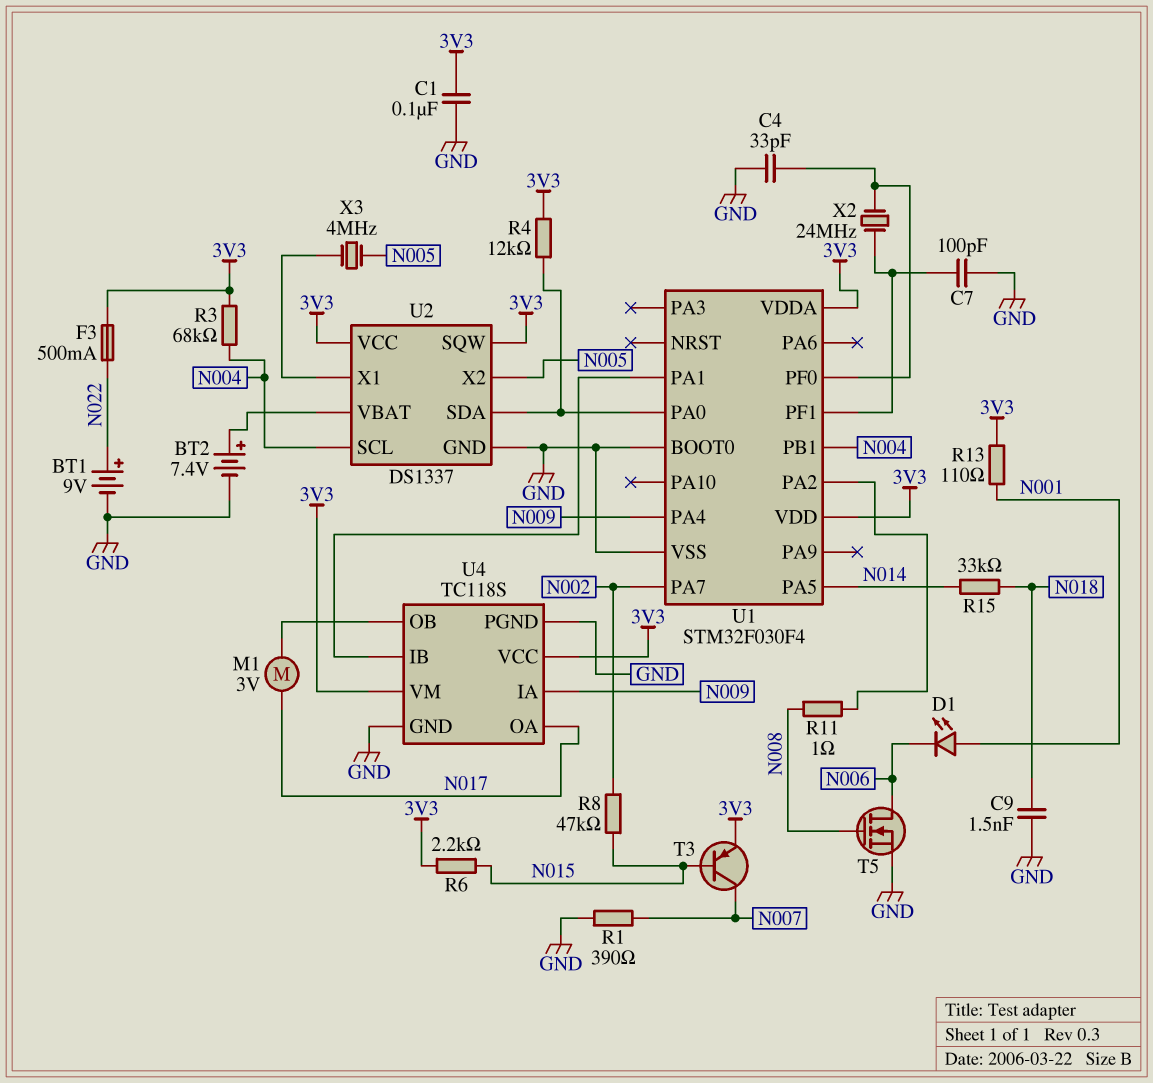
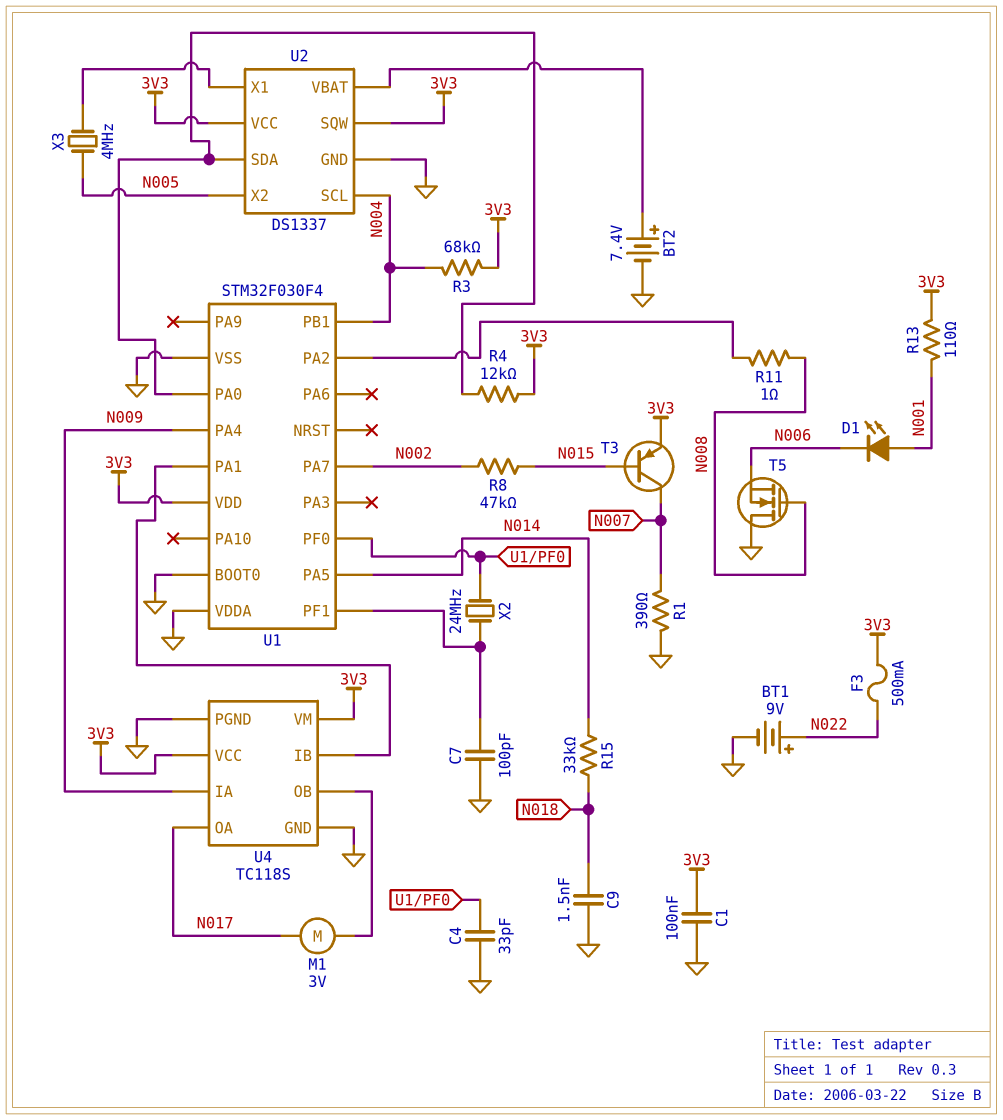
R6: 2.2k (3V3, N015) -> none
T5: NMOS (G N008, D N006, S GND) -> NMOS (G N008, D GND, S N006)
U1 pin VDDA: 3V3 -> GND

